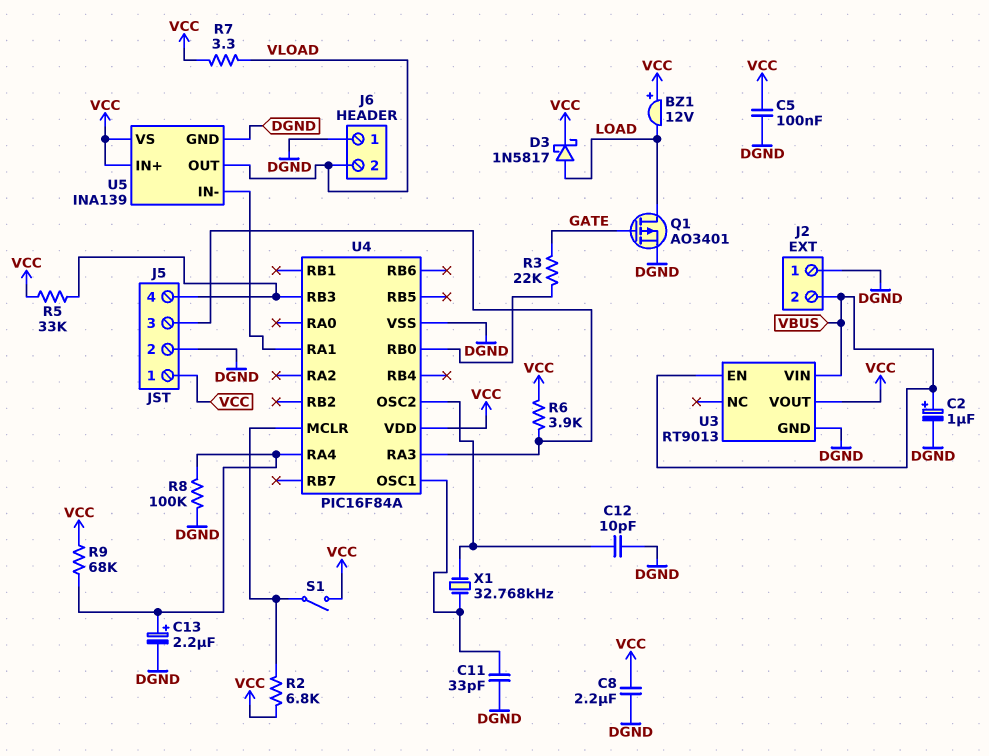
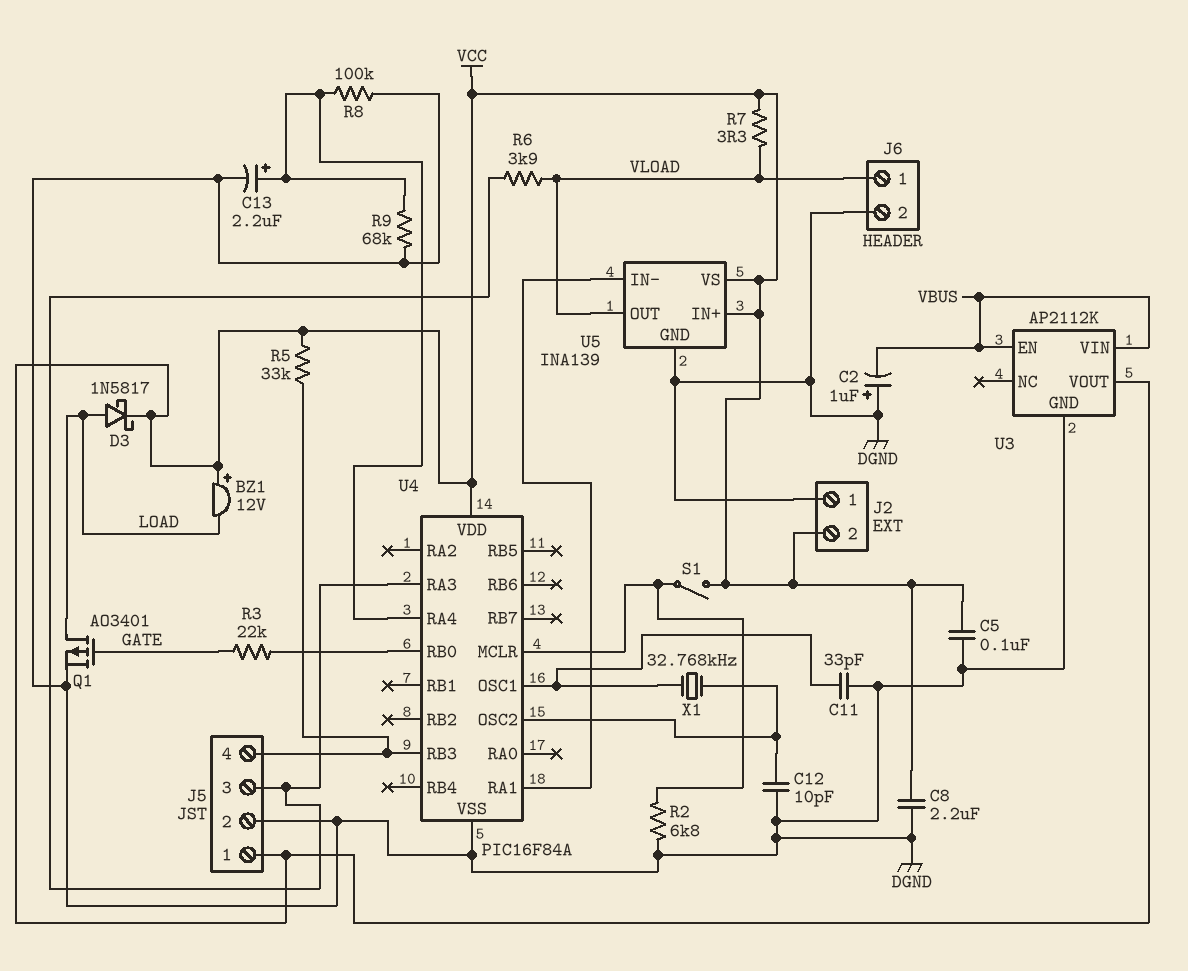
C2: 1uF (plus VBUS, minus DGND) -> 1uF (plus DGND, minus VBUS)
J2 pin 2: VBUS -> VCC
J6 pin 1: DGND -> VLOAD
J6 pin 2: VLOAD -> DGND
R2: 6.8k (U4/MCLR, VCC) -> 6.8k (DGND, U4/MCLR)
R6: 3.9k (J5/3, VCC) -> 3.9k (J5/3, VLOAD)
R9: 68k (U4/RA4, VCC) -> 68k (DGND, U4/RA4)
U3: RT9013 -> AP2112K

